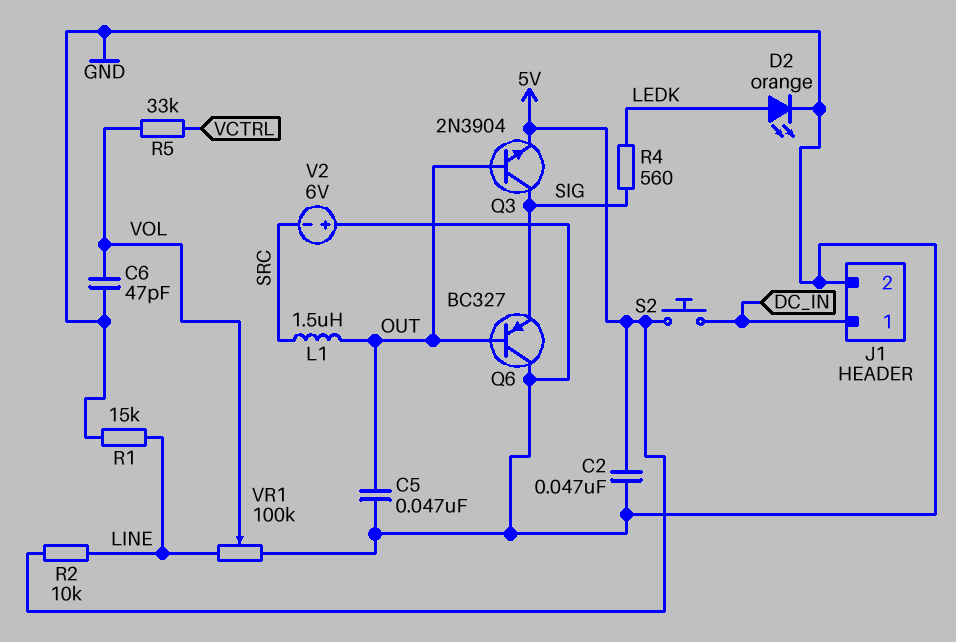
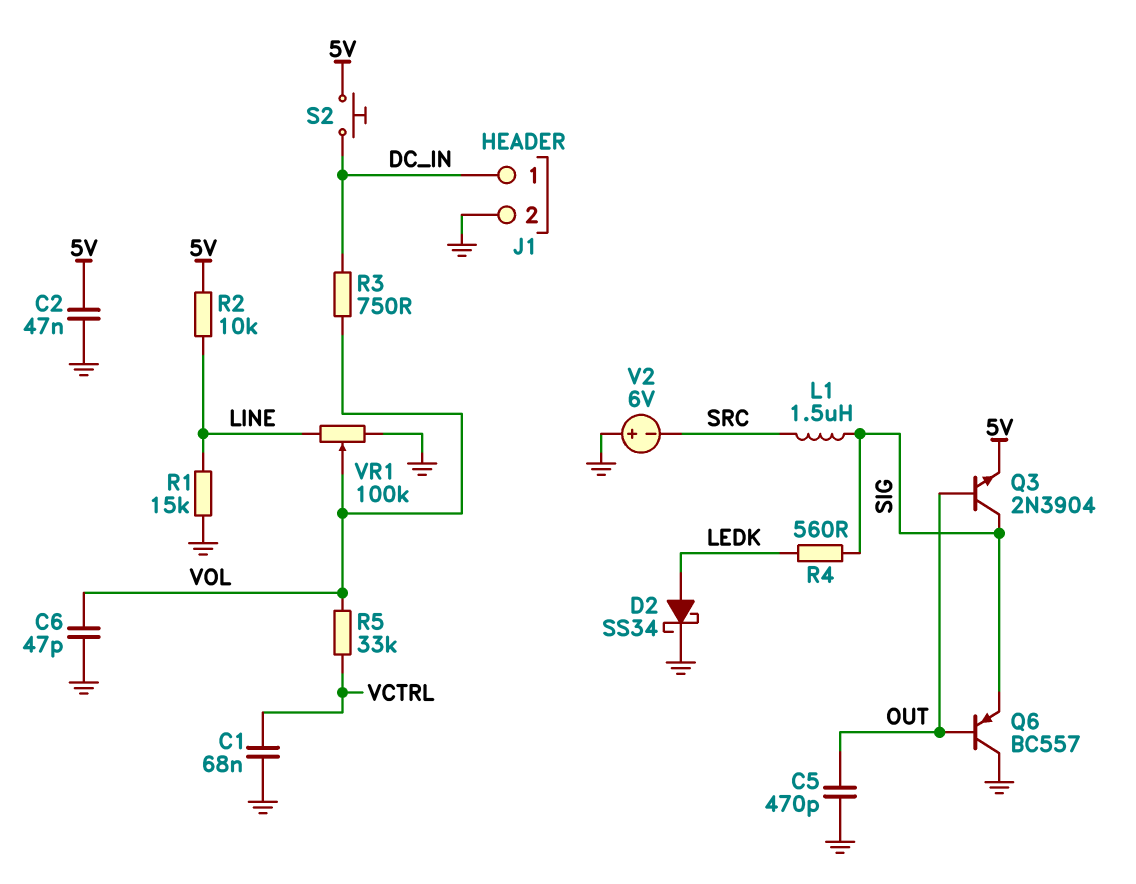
C1: none -> 68nF (GND, VCTRL)
C5: 47nF (GND, OUT) -> 470pF (GND, OUT)
D2: LED orange (A LEDK, K GND) -> schottky SS34 (A LEDK, K GND)
L1: 1.5uH (OUT, SRC) -> 1.5uH (SIG, SRC)
Q6: PNP BC327 (B OUT, C GND, E SIG) -> PNP BC557 (B OUT, C GND, E SIG)
R3: none -> 750 (DC_IN, VOL)

